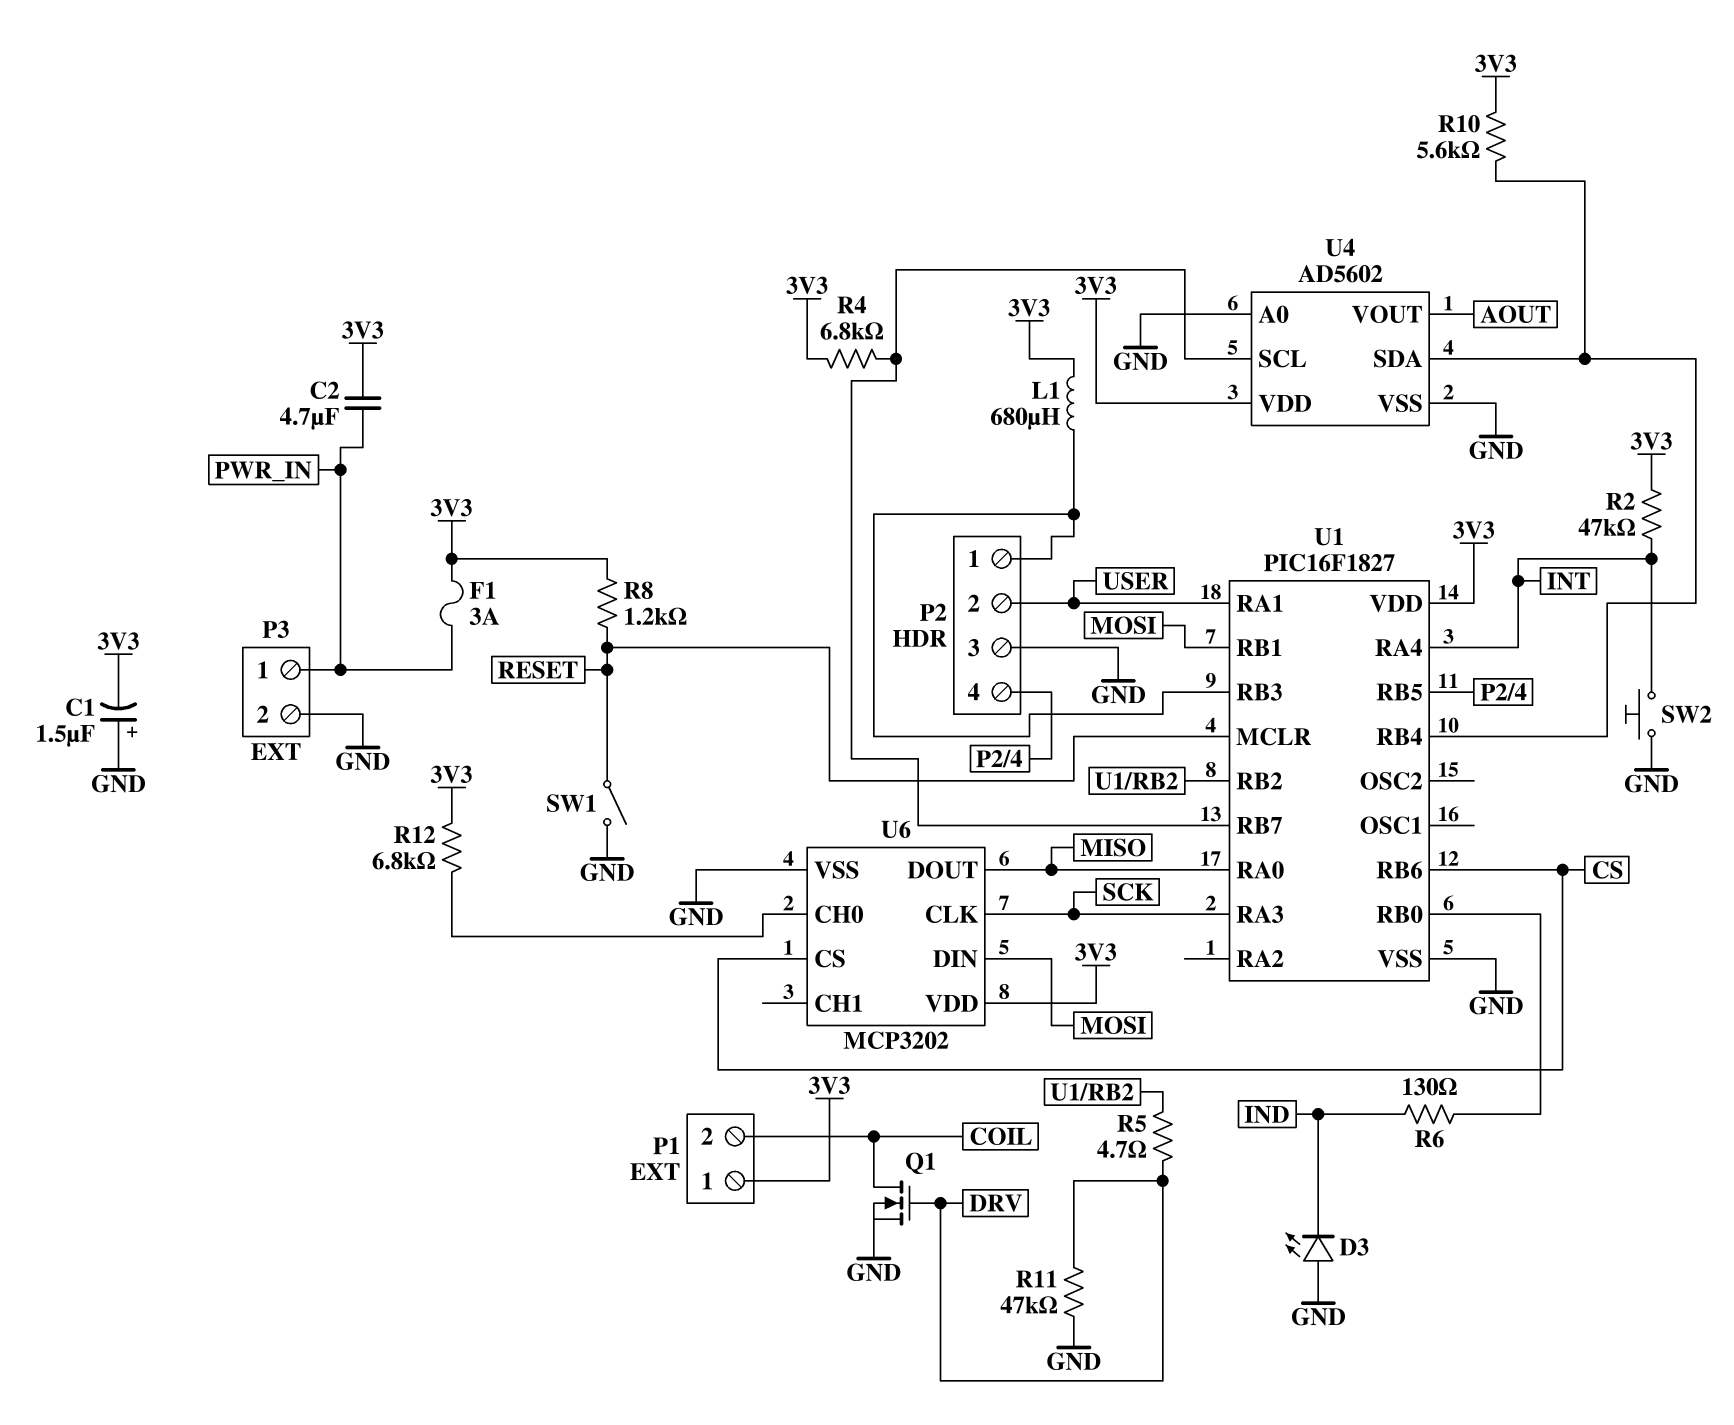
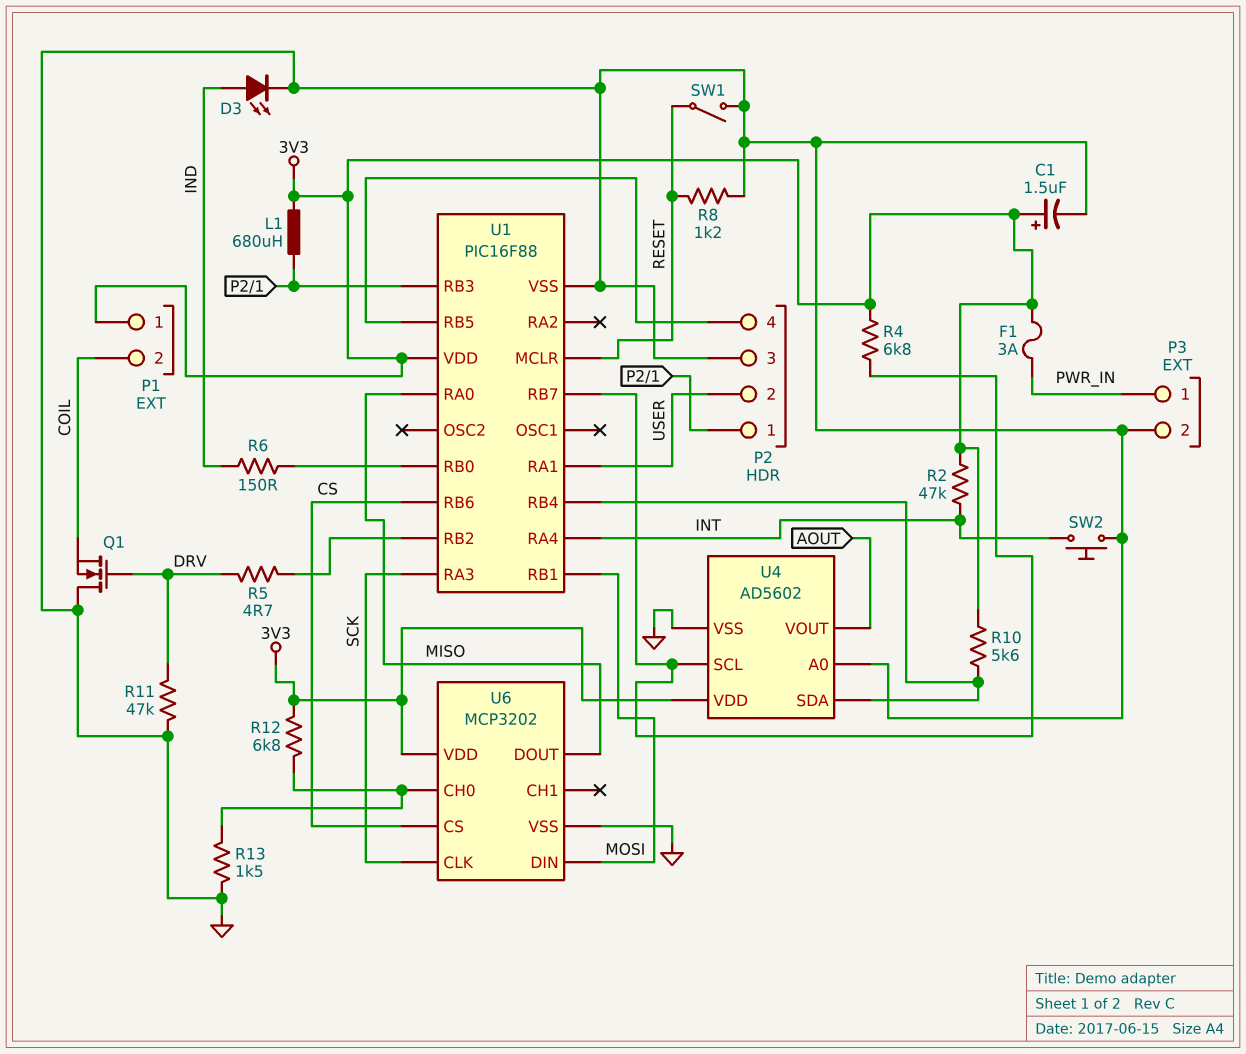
C1: 1.5uF (plus GND, minus 3V3) -> 1.5uF (plus 3V3, minus GND)
C2: 4.7uF (3V3, PWR_IN) -> none
D3: LED (A GND, K IND) -> LED (A IND, K GND)
Q1: NMOS (G DRV, D COIL, S GND) -> NMOS (G DRV, D GND, S COIL)
R6: 130 (IND, U1/RB0) -> 150 (IND, U1/RB0)
R8: 1.2k (3V3, RESET) -> 1.2k (GND, RESET)
R13: none -> 1.5k (GND, U6/CH0)
U1: PIC16F1827 -> PIC16F88

